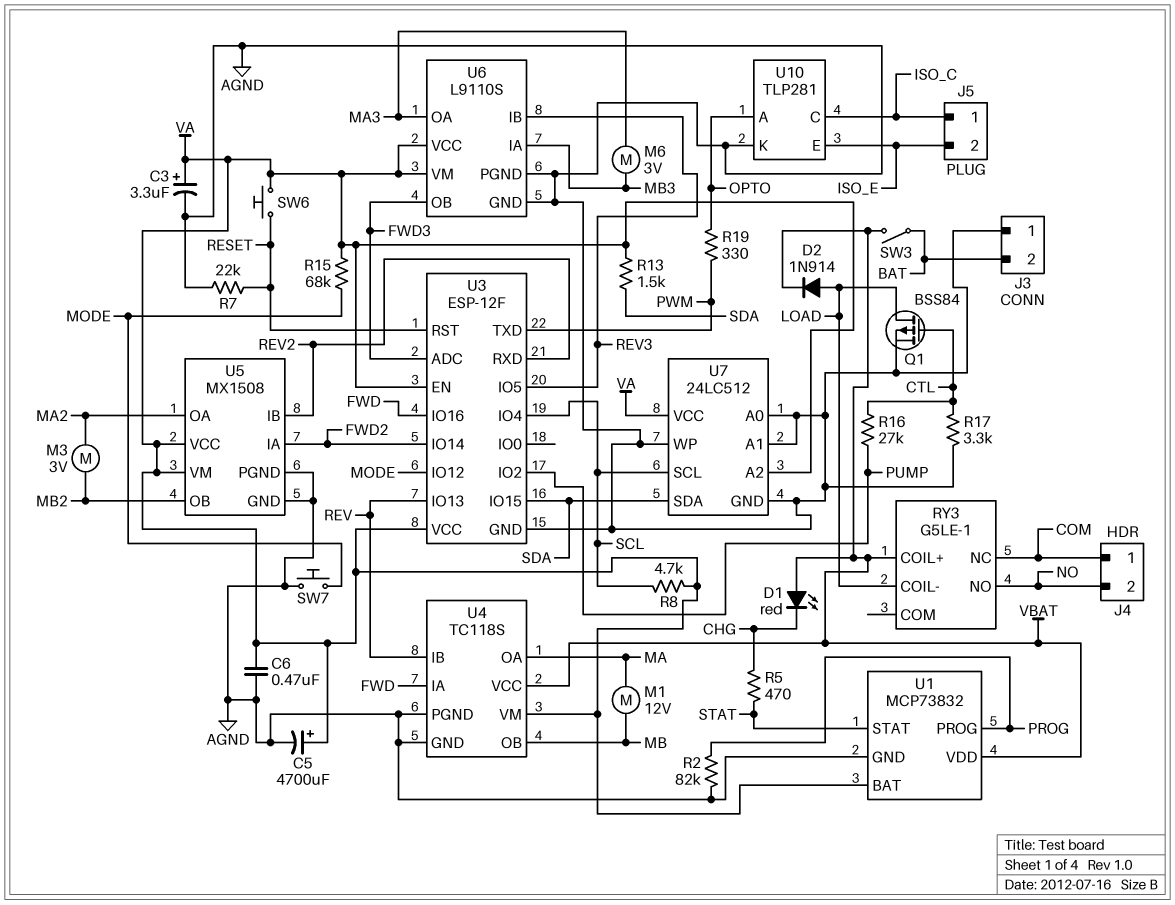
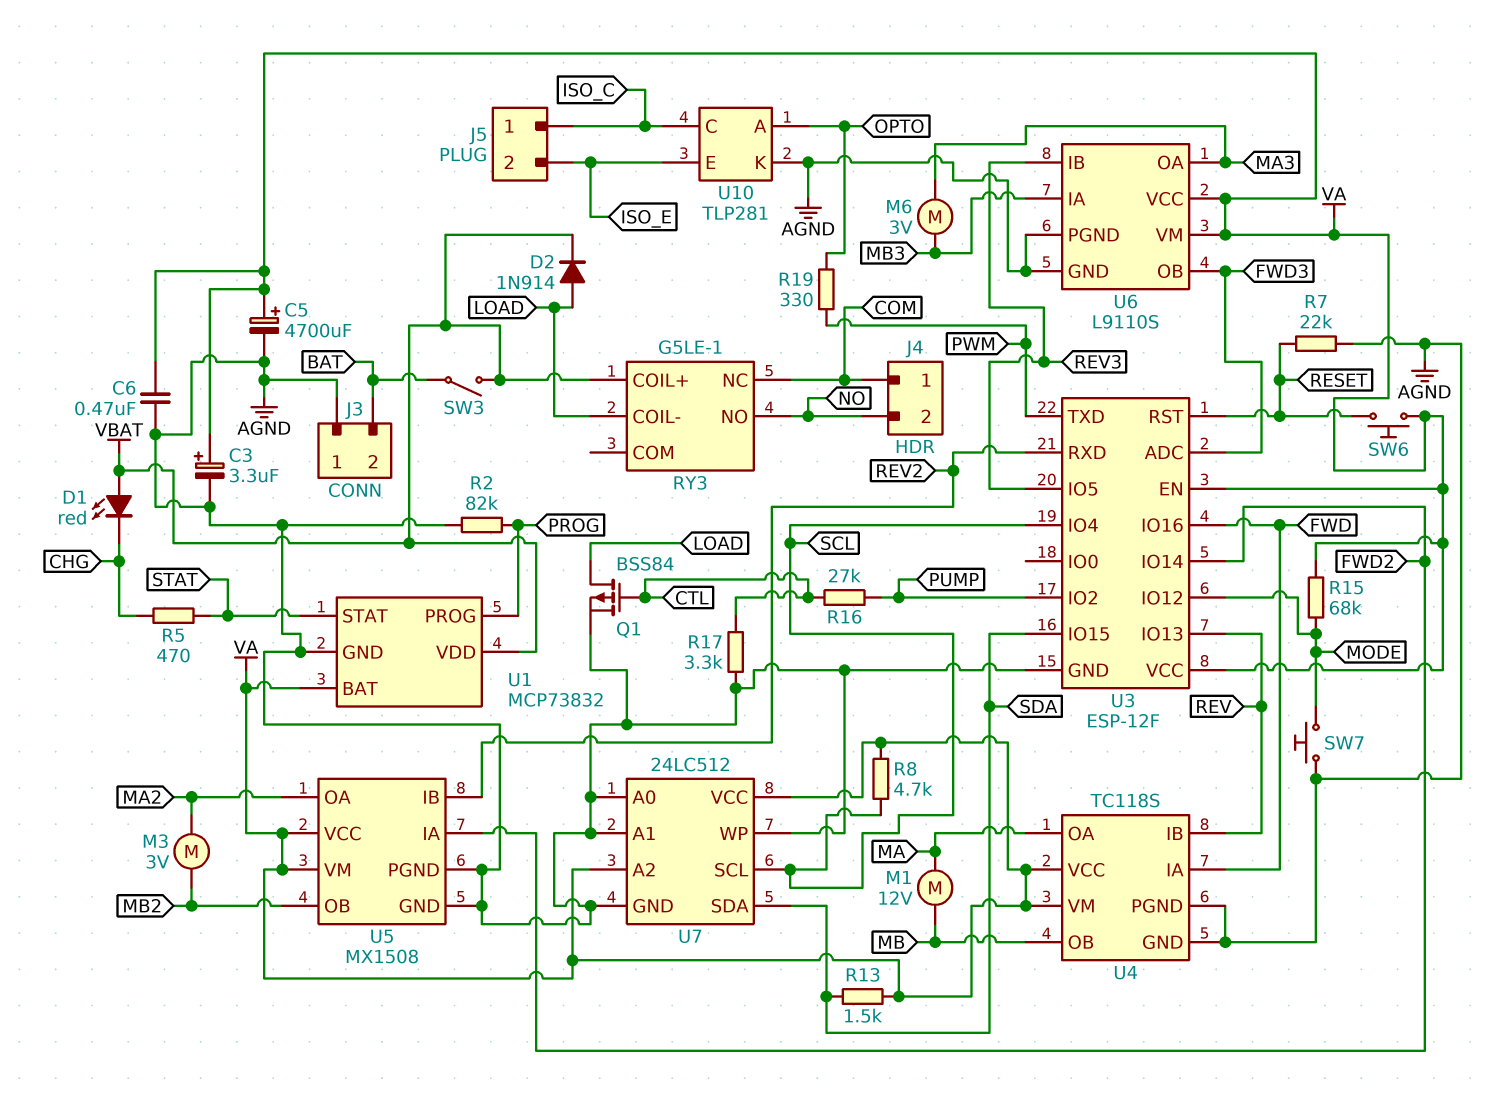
U4 pin VCC: VBAT -> VA

